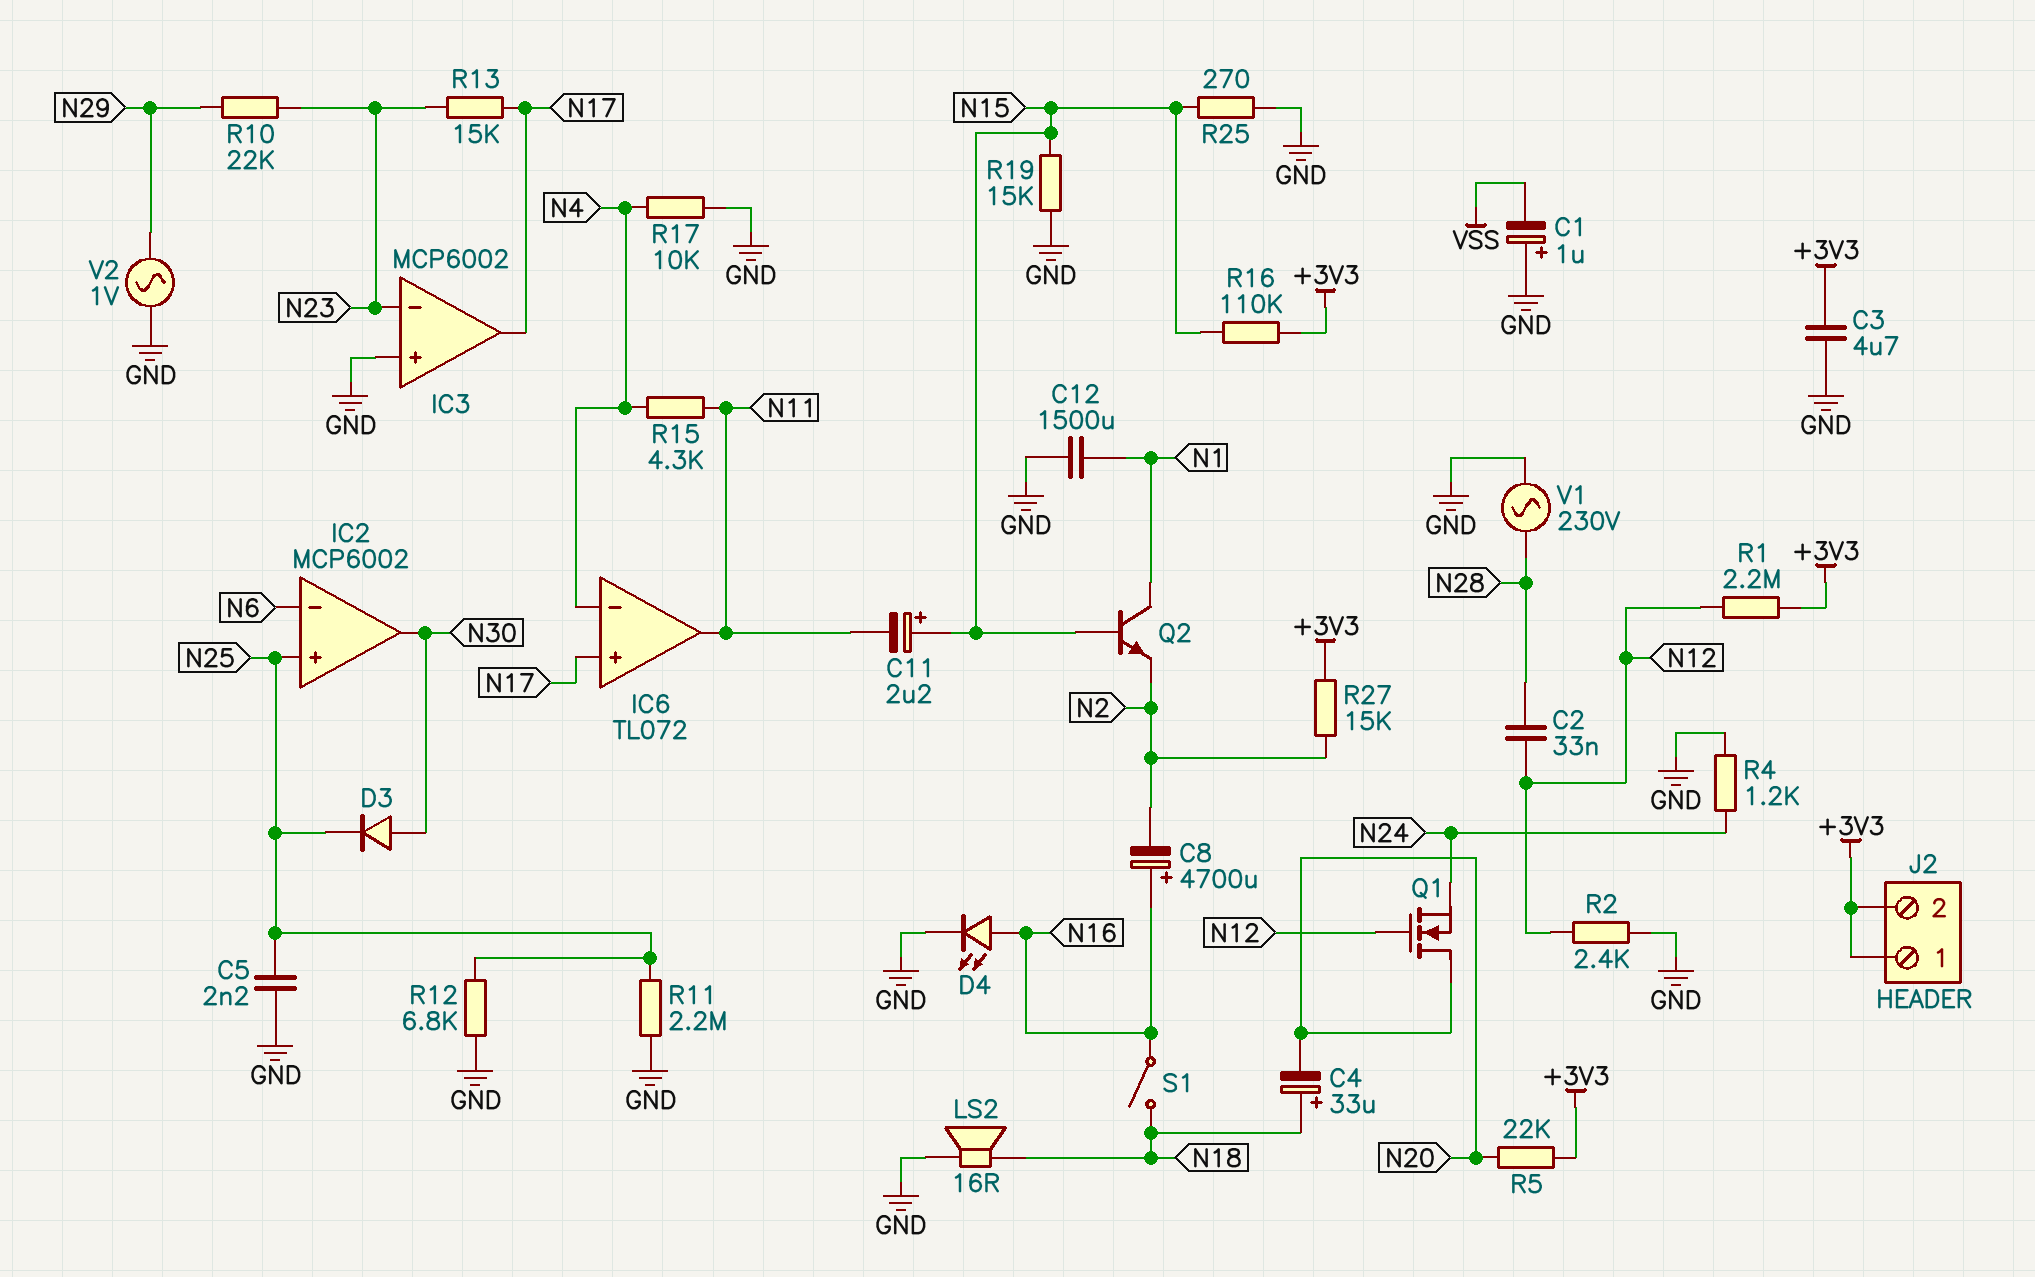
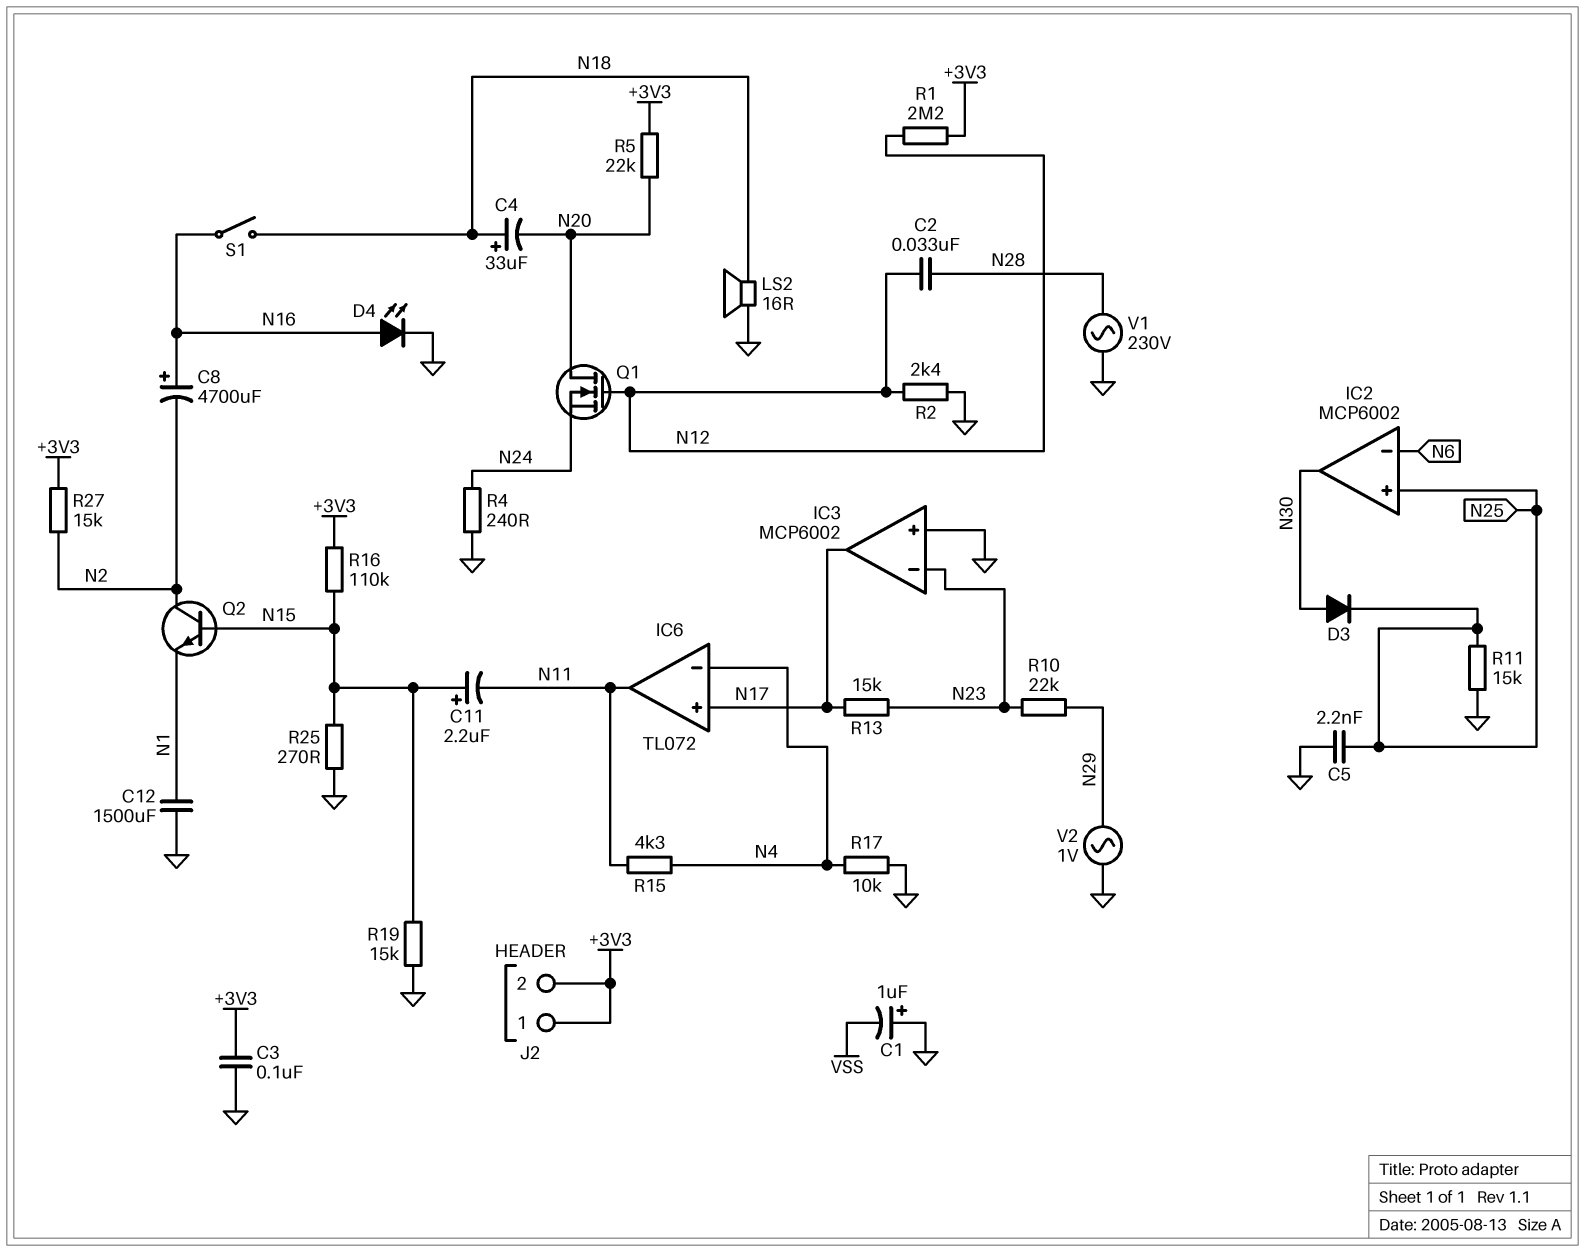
C3: 4.7uF (+3V3, GND) -> 100nF (+3V3, GND)
Q2: NPN (B N15, C N1, E N2) -> NPN (B N15, C N2, E N1)
R4: 1.2k (GND, N24) -> 240 (GND, N24)
R11: 2.2M (GND, N25) -> 15k (GND, N25)
R12: 6.8k (GND, N25) -> none

